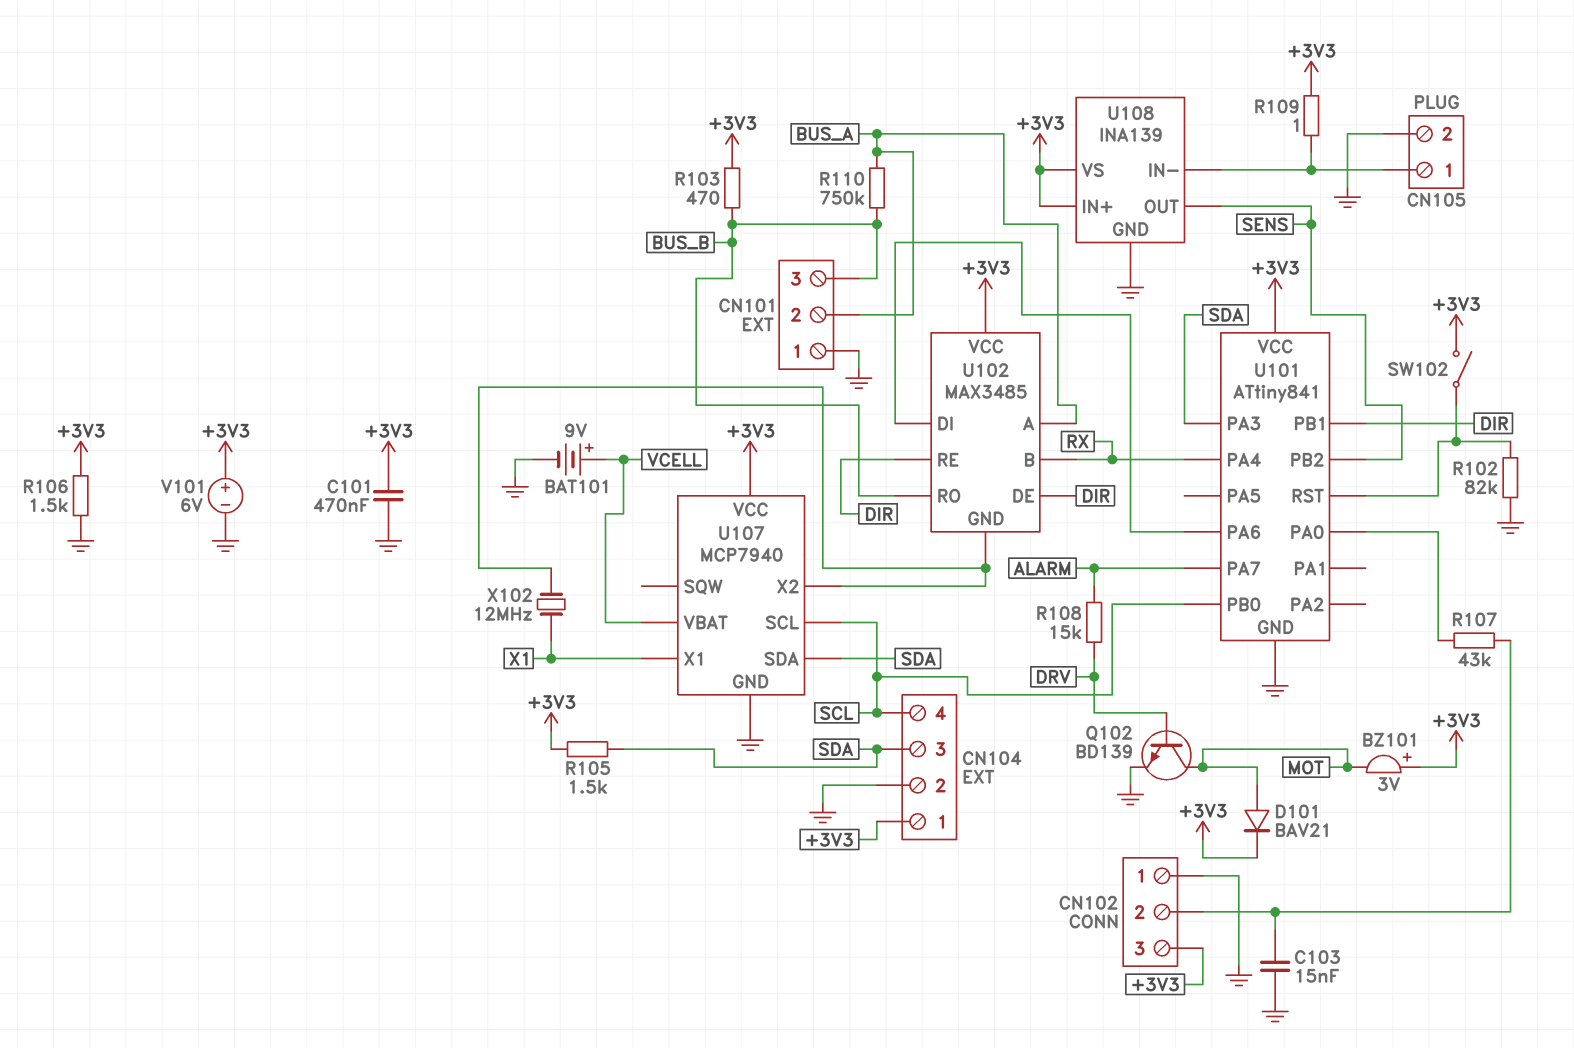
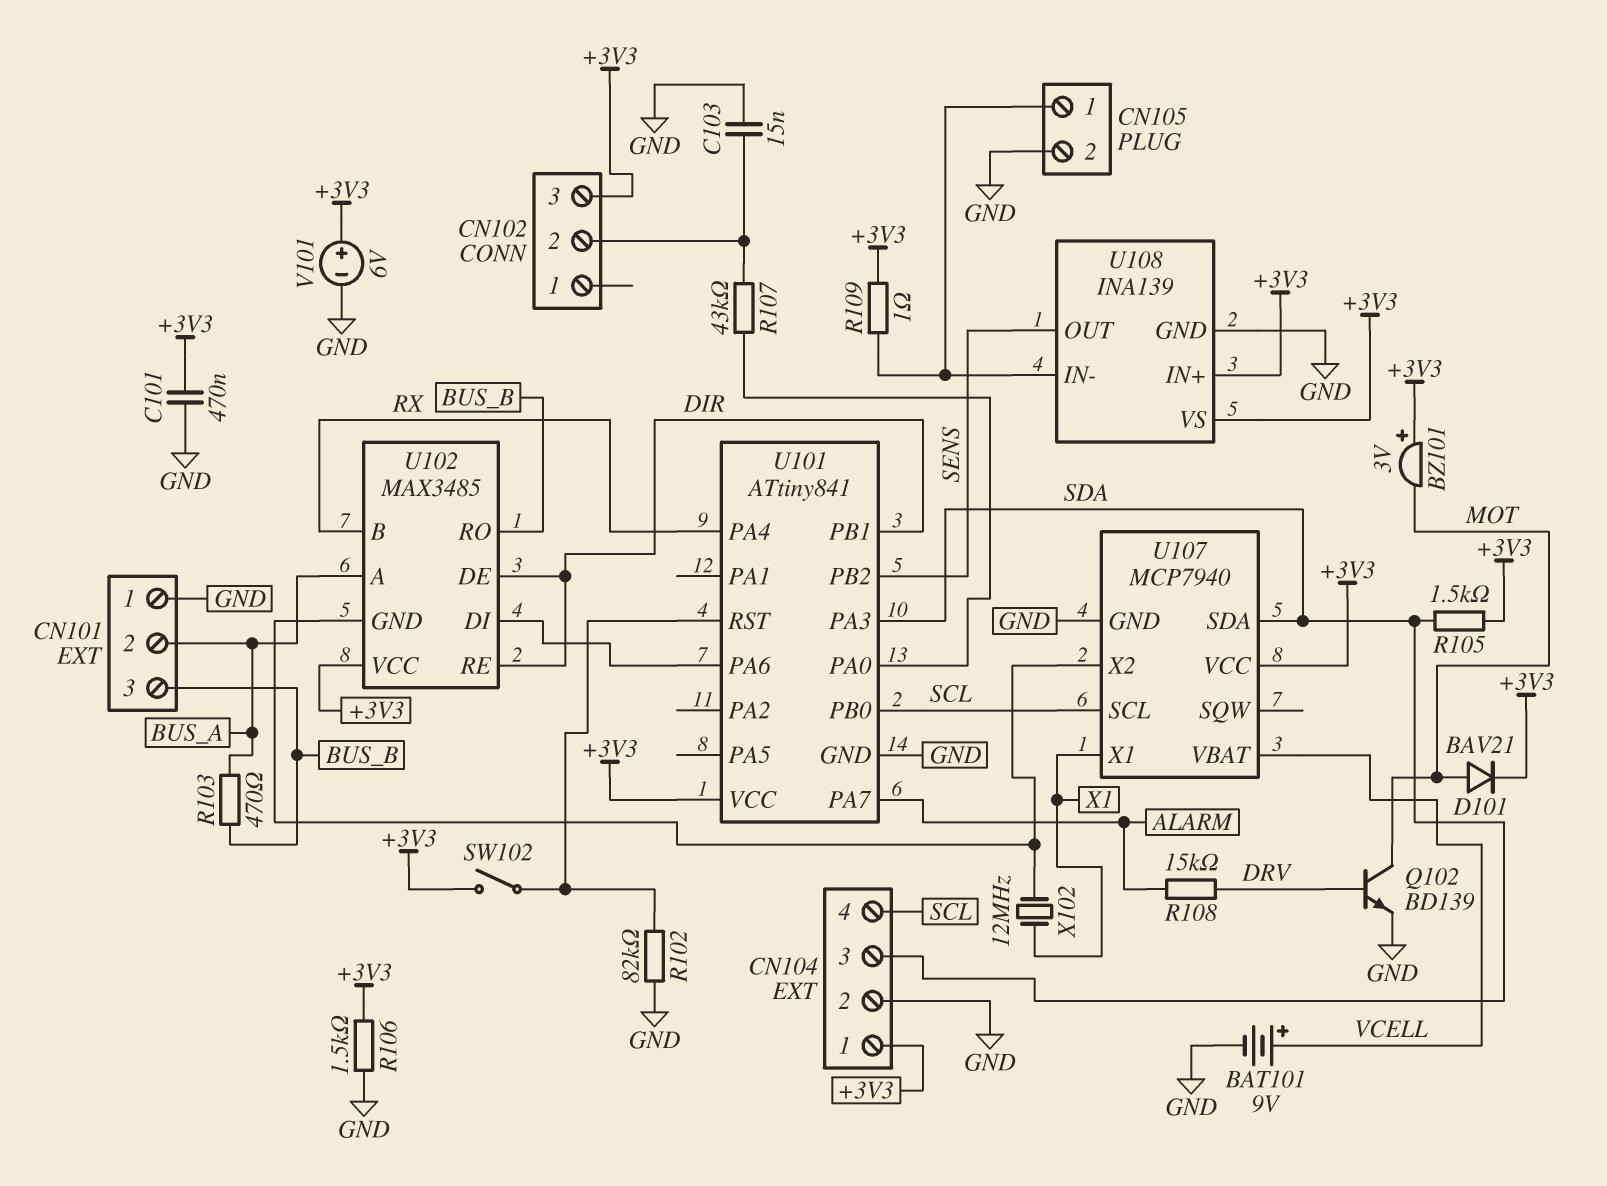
CN102 pin 1: GND -> none
R103: 470 (+3V3, BUS_B) -> 470 (BUS_A, BUS_B)
R110: 750k (BUS_A, BUS_B) -> none

